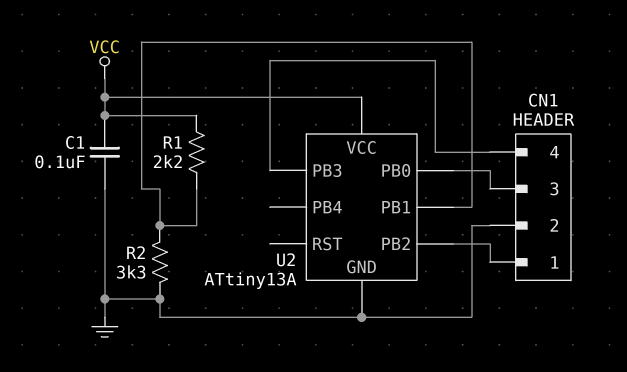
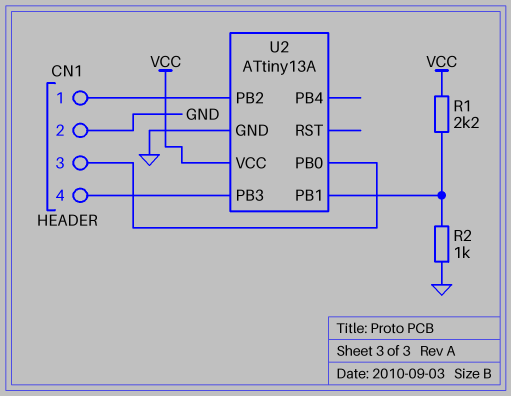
C1: 100nF (GND, VCC) -> none
R2: 3.3k (GND, U2/PB1) -> 1k (GND, U2/PB1)

